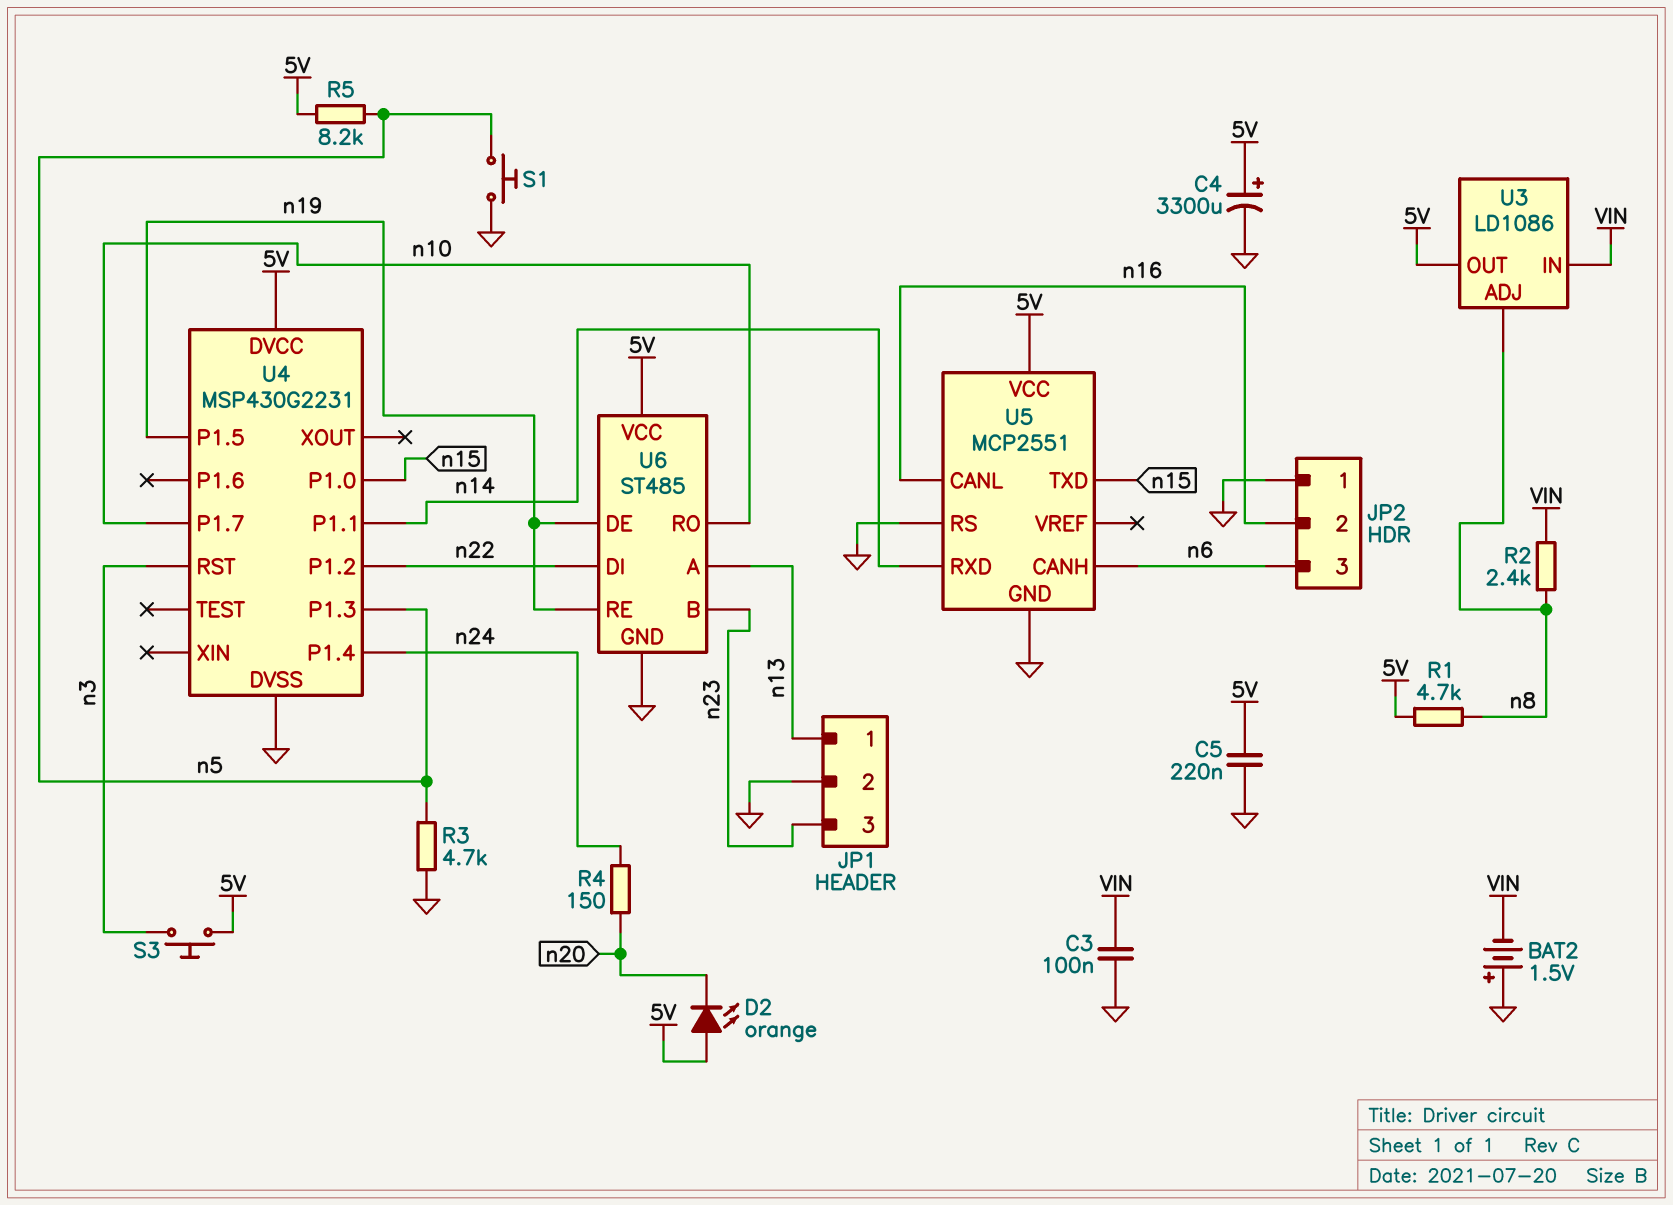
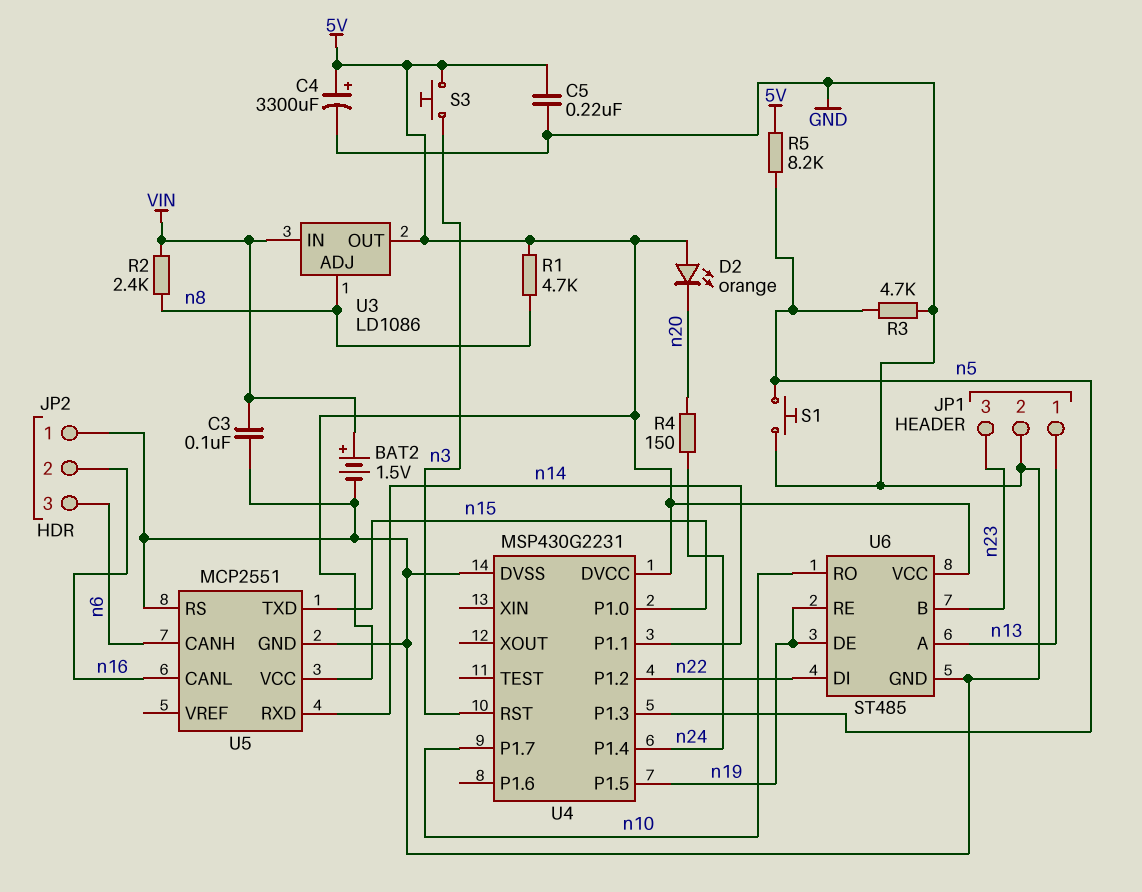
BAT2: 1.5V (plus GND, minus VIN) -> 1.5V (plus VIN, minus GND)

